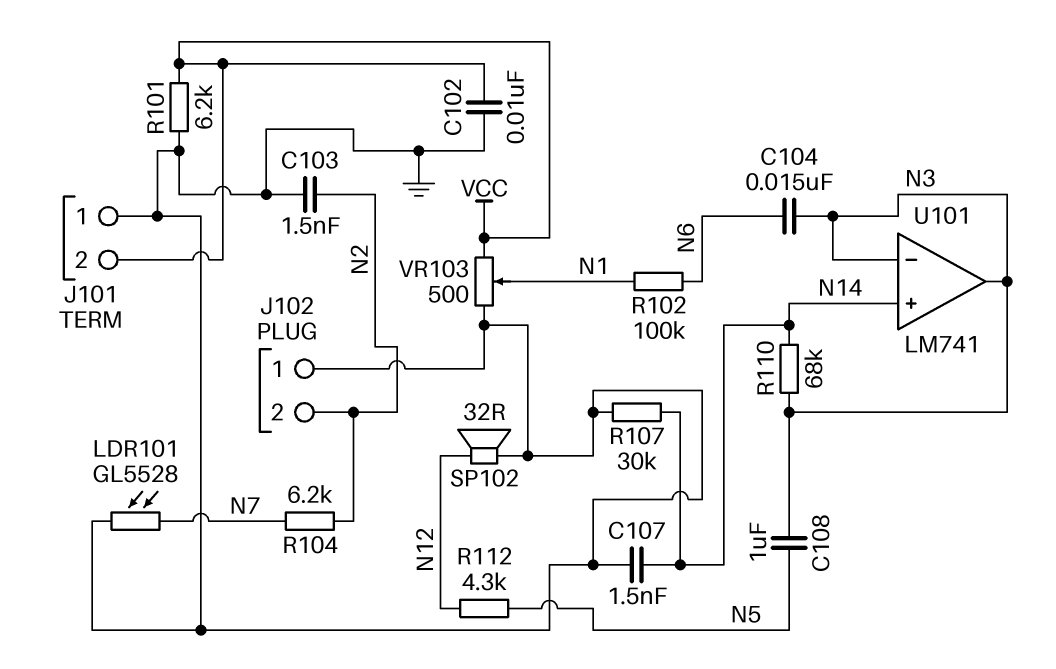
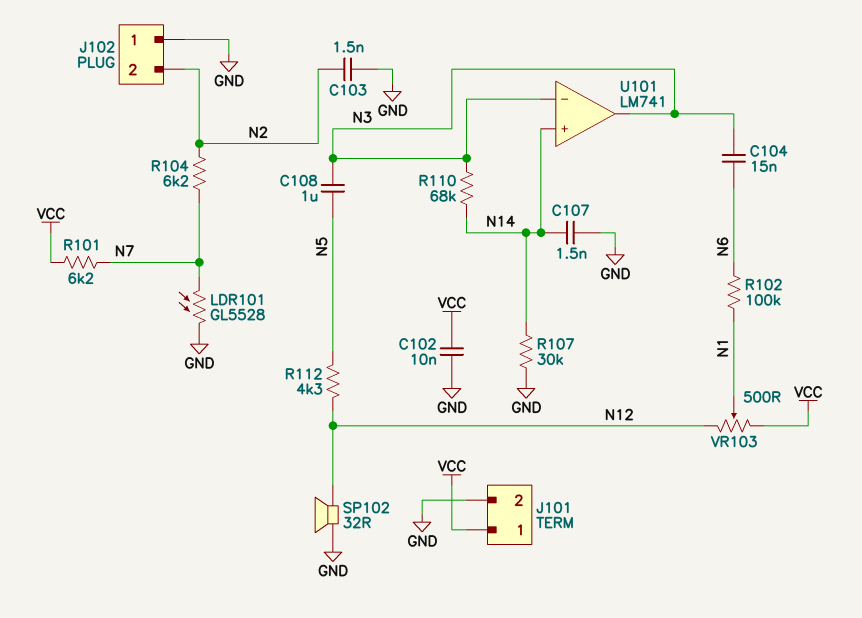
J101 pin 1: GND -> VCC
J101 pin 2: VCC -> GND
R101: 6.2k (GND, VCC) -> 6.2k (N7, VCC)
VR103: 500 (GND, VCC, wiper N1) -> 500 (N12, VCC, wiper N1)

